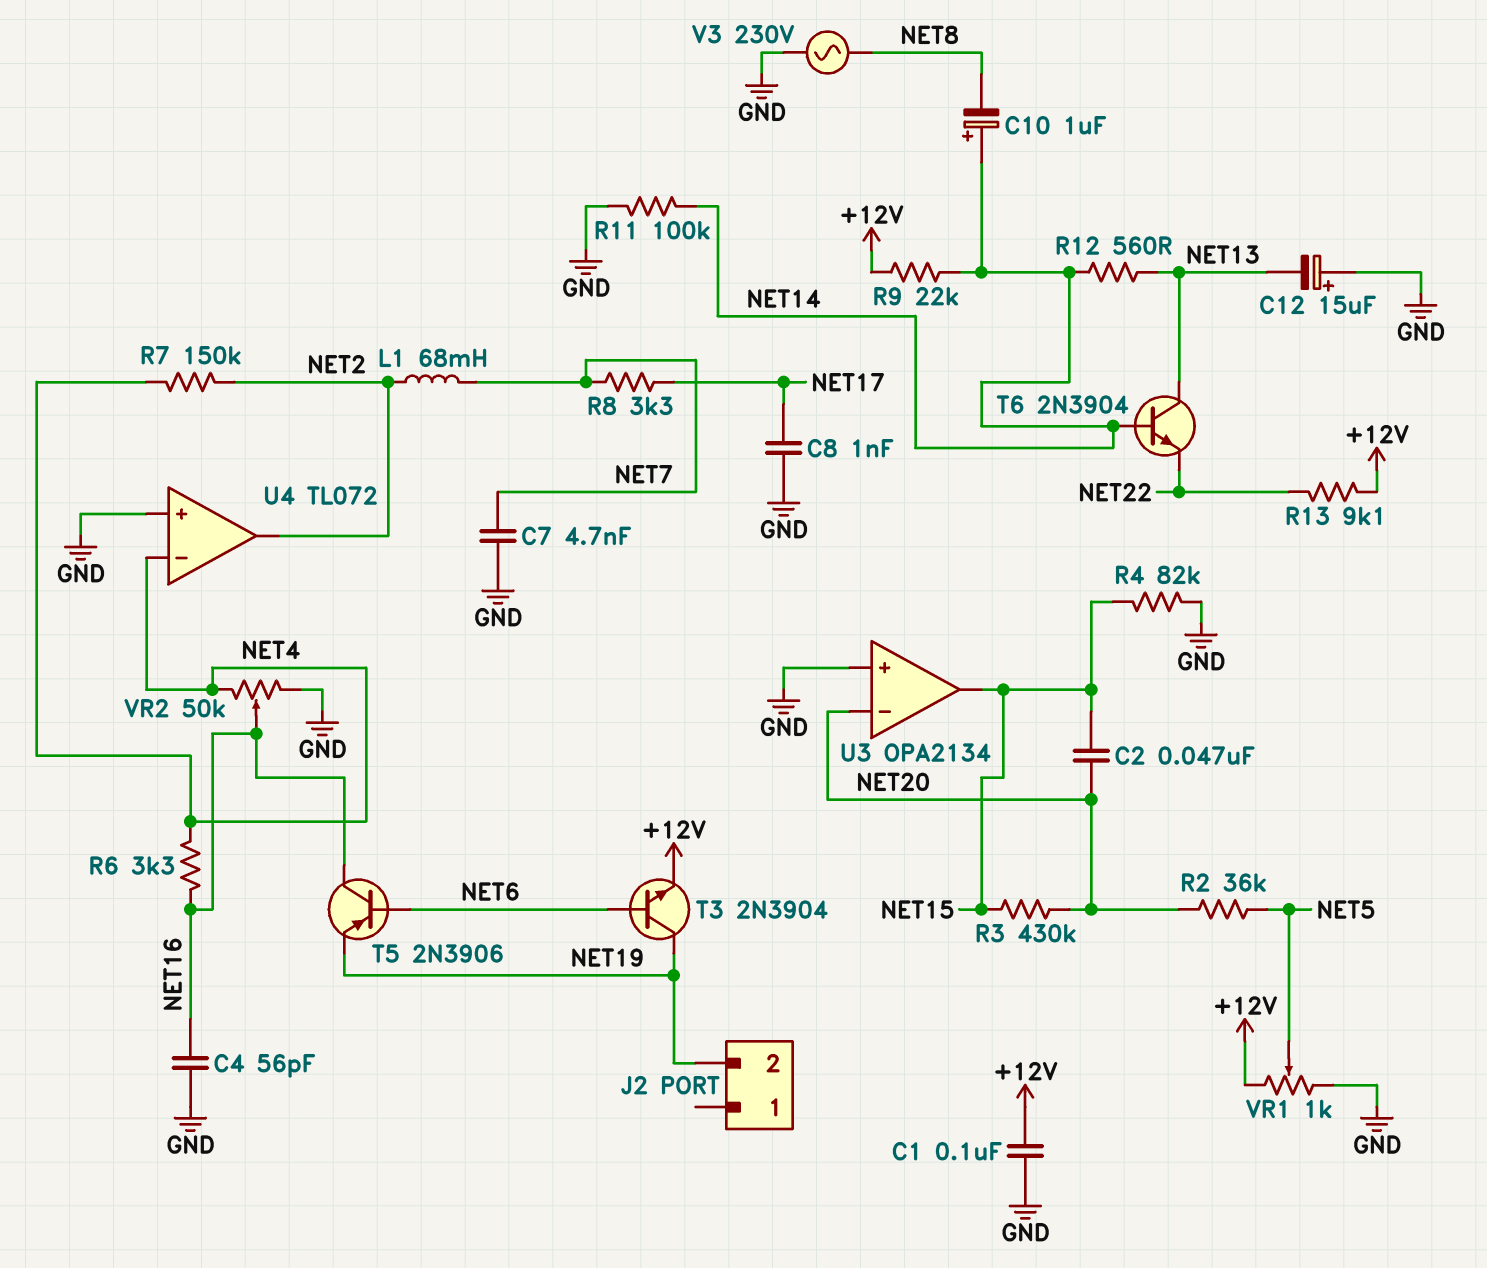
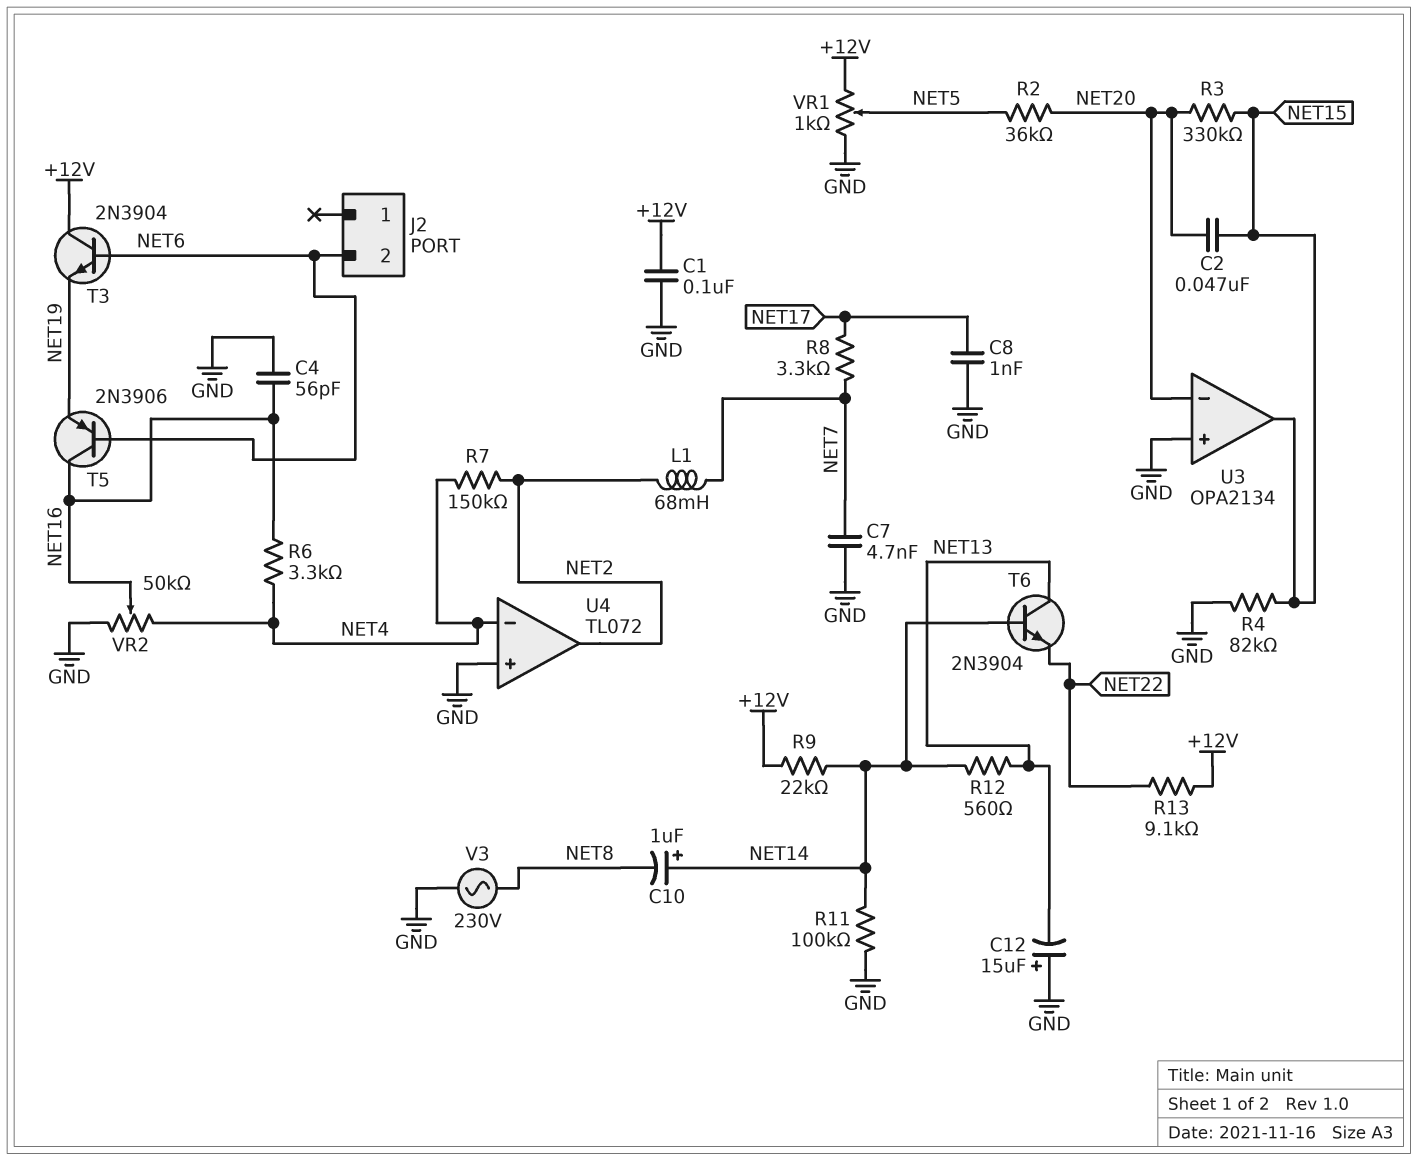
J2 pin 2: NET19 -> NET6
R3: 430k (NET15, NET20) -> 330k (NET15, NET20)
T3: NPN 2N3904 (B NET6, C NET19, E +12V) -> NPN 2N3904 (B NET6, C +12V, E NET19)

